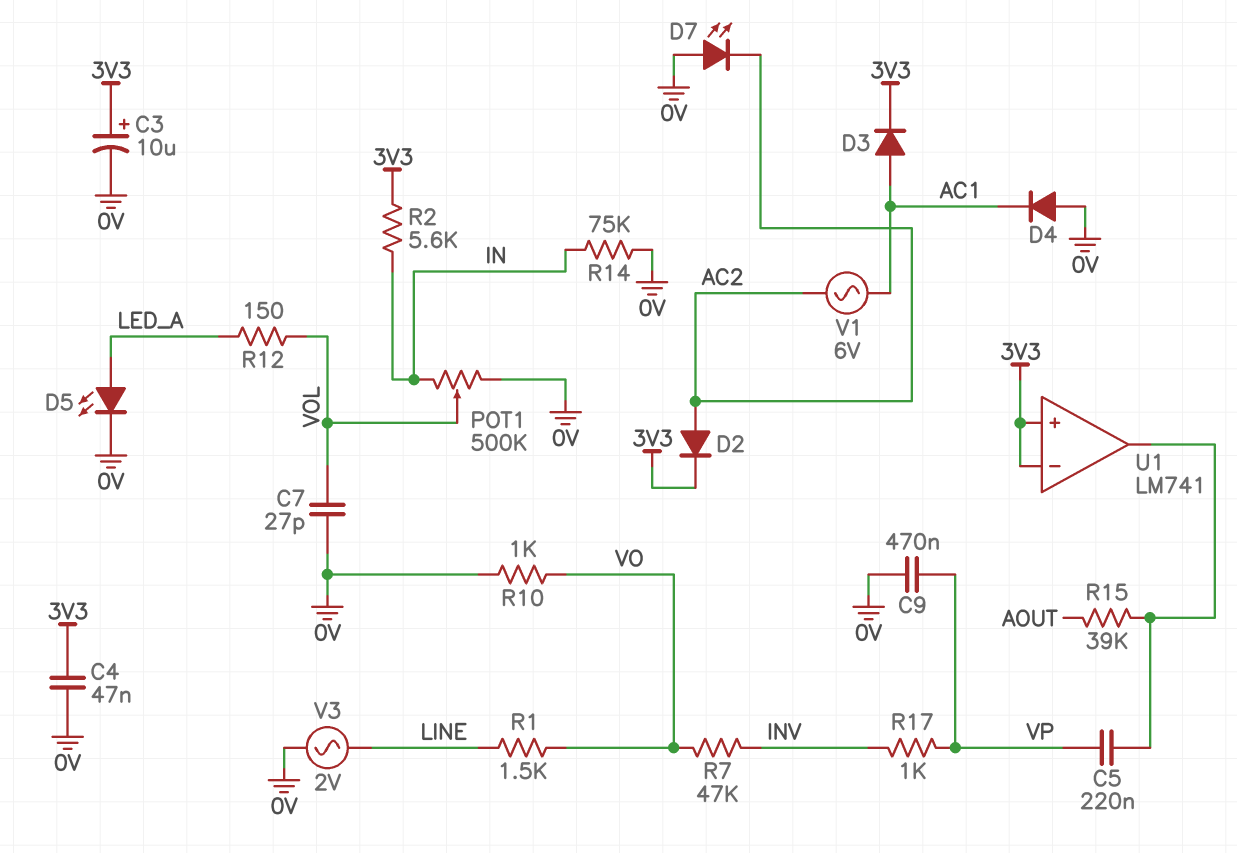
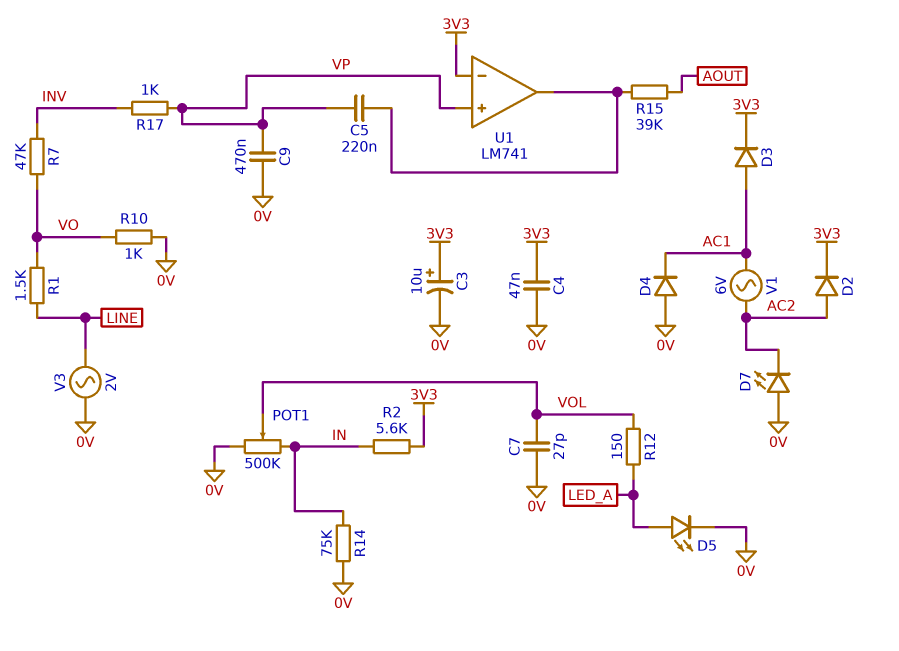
U1 pin in+: 3V3 -> VP

